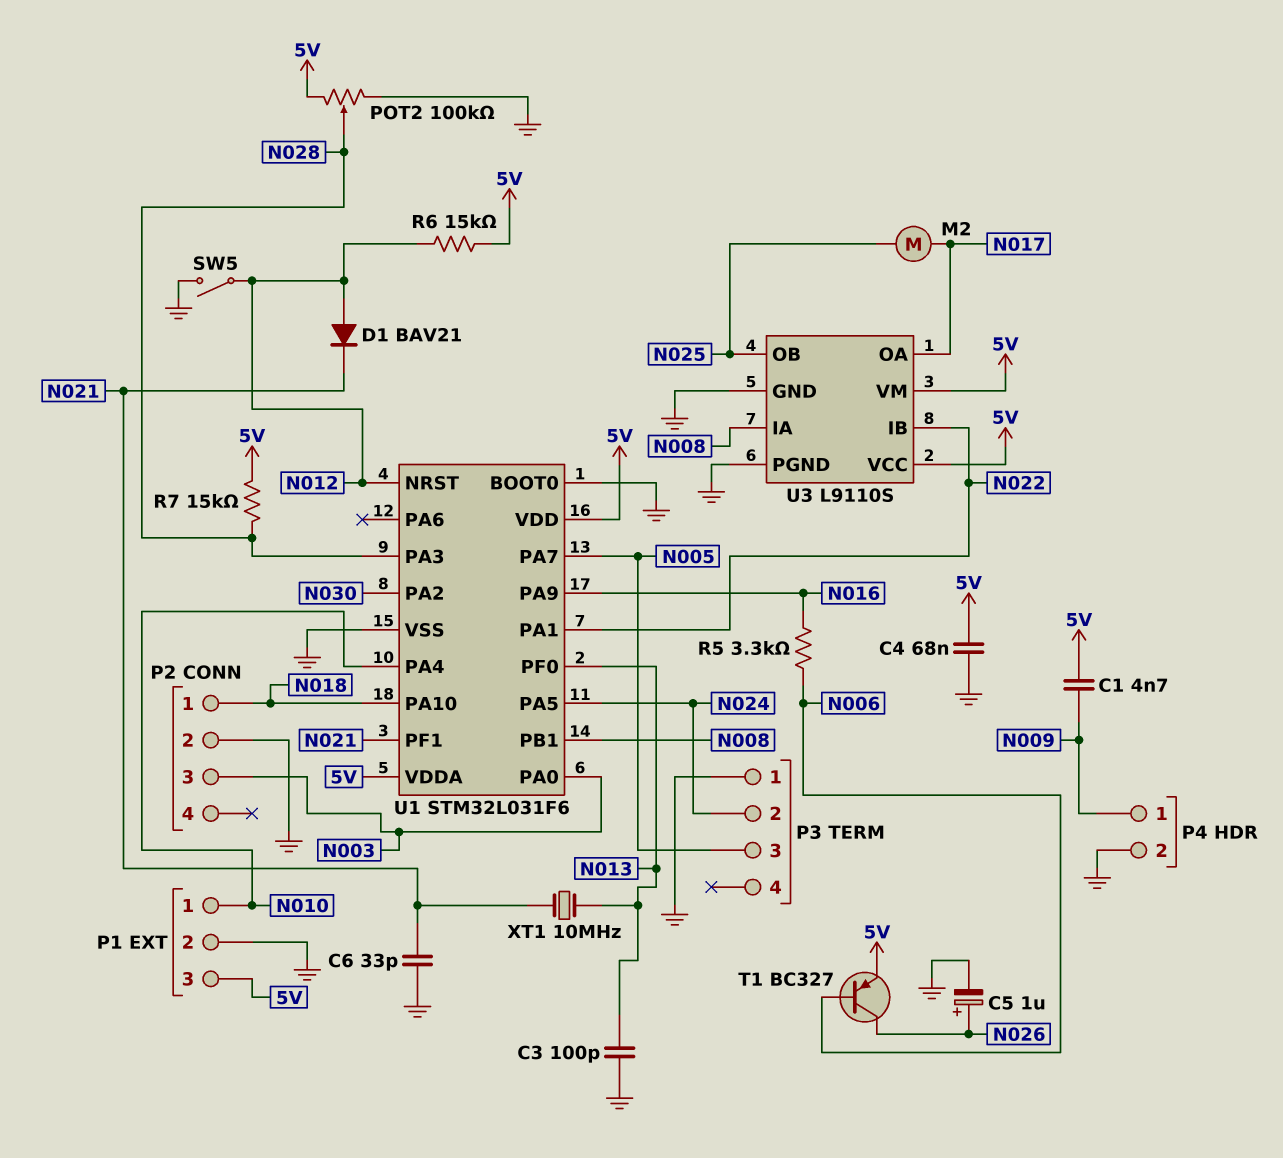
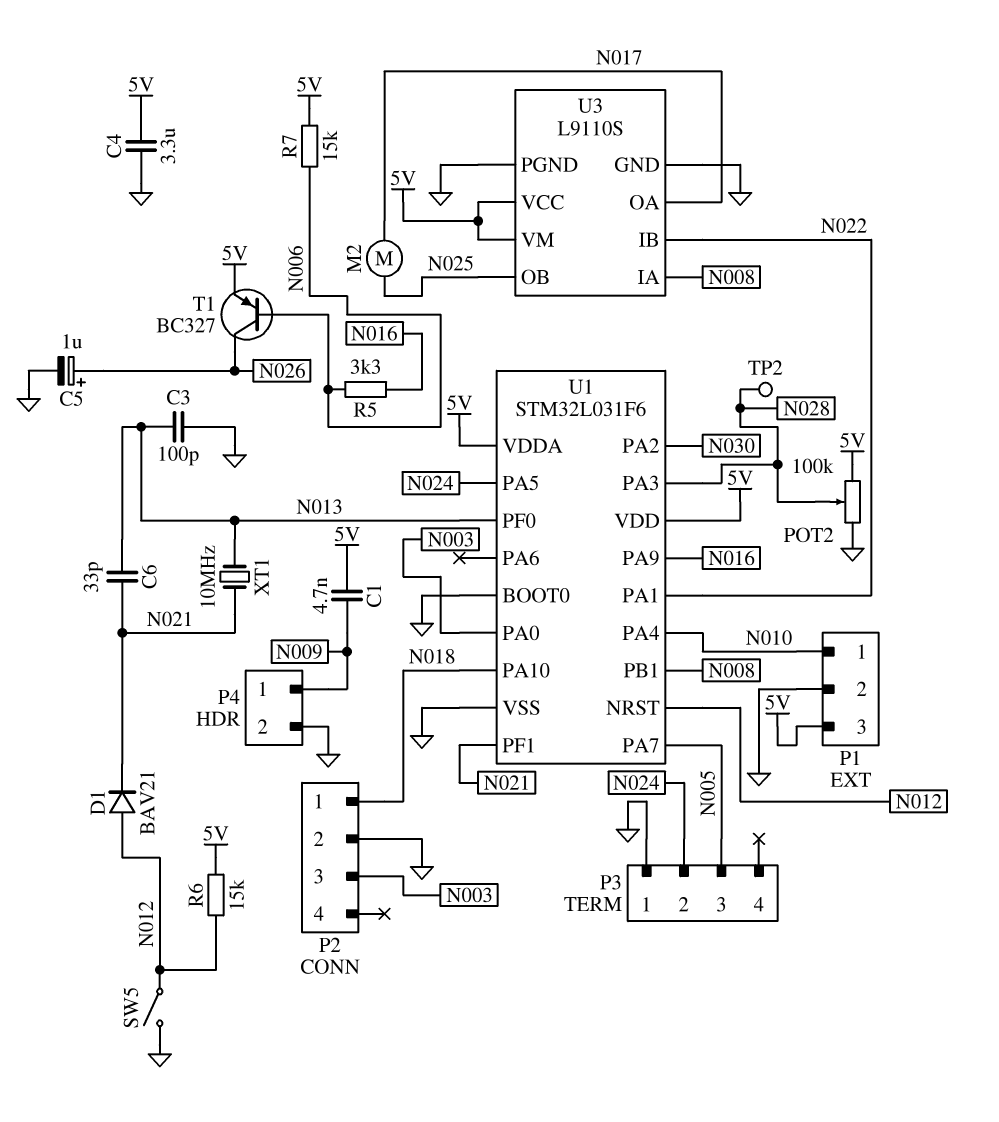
C4: 68nF (5V, GND) -> 3.3uF (5V, GND)
C6: 33pF (GND, N021) -> 33pF (N013, N021)
R7: 15k (5V, N028) -> 15k (5V, N006)
TP2: none -> test point (N028)

